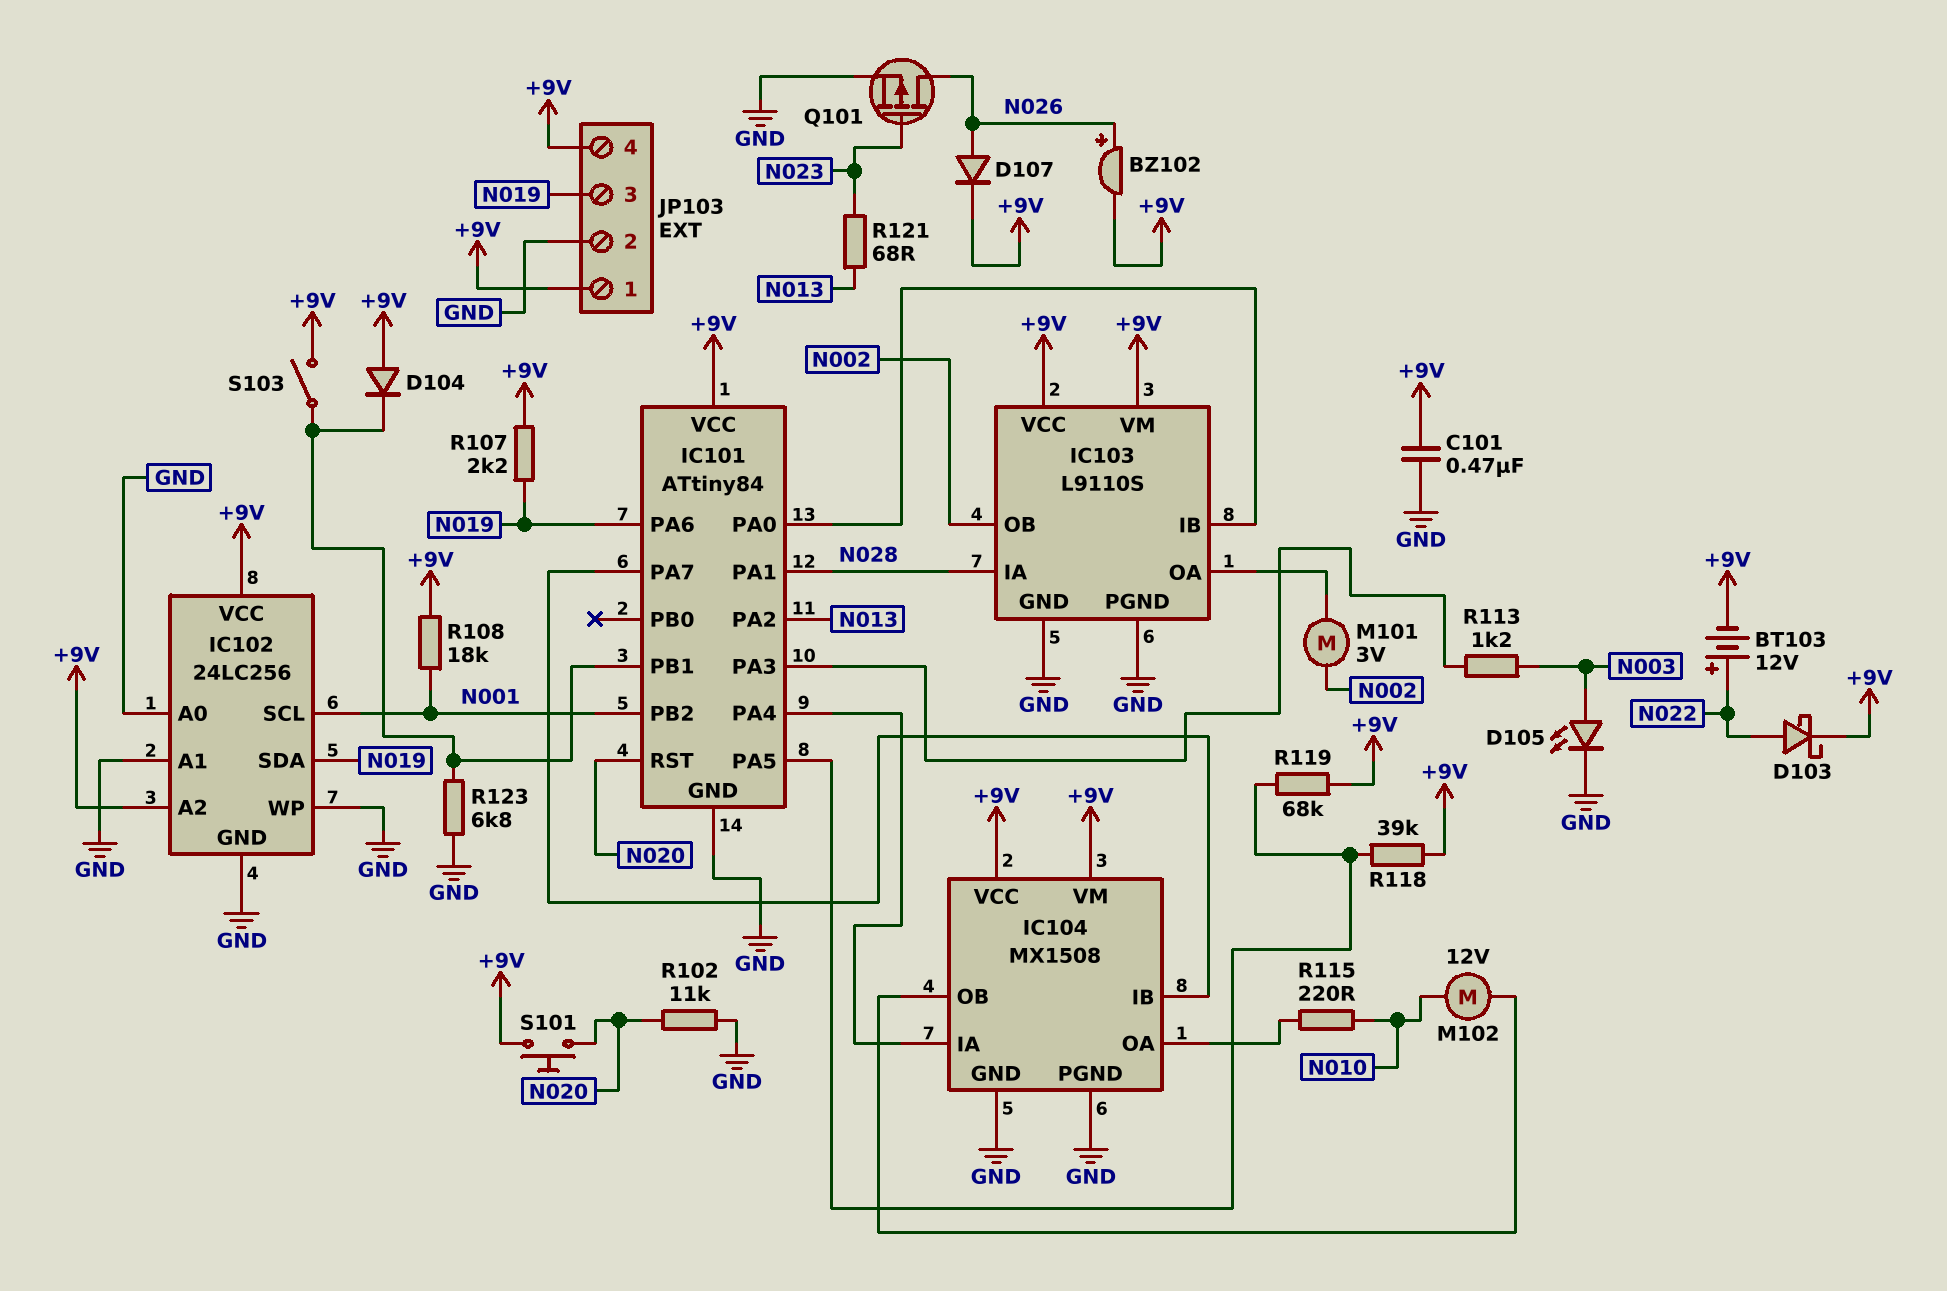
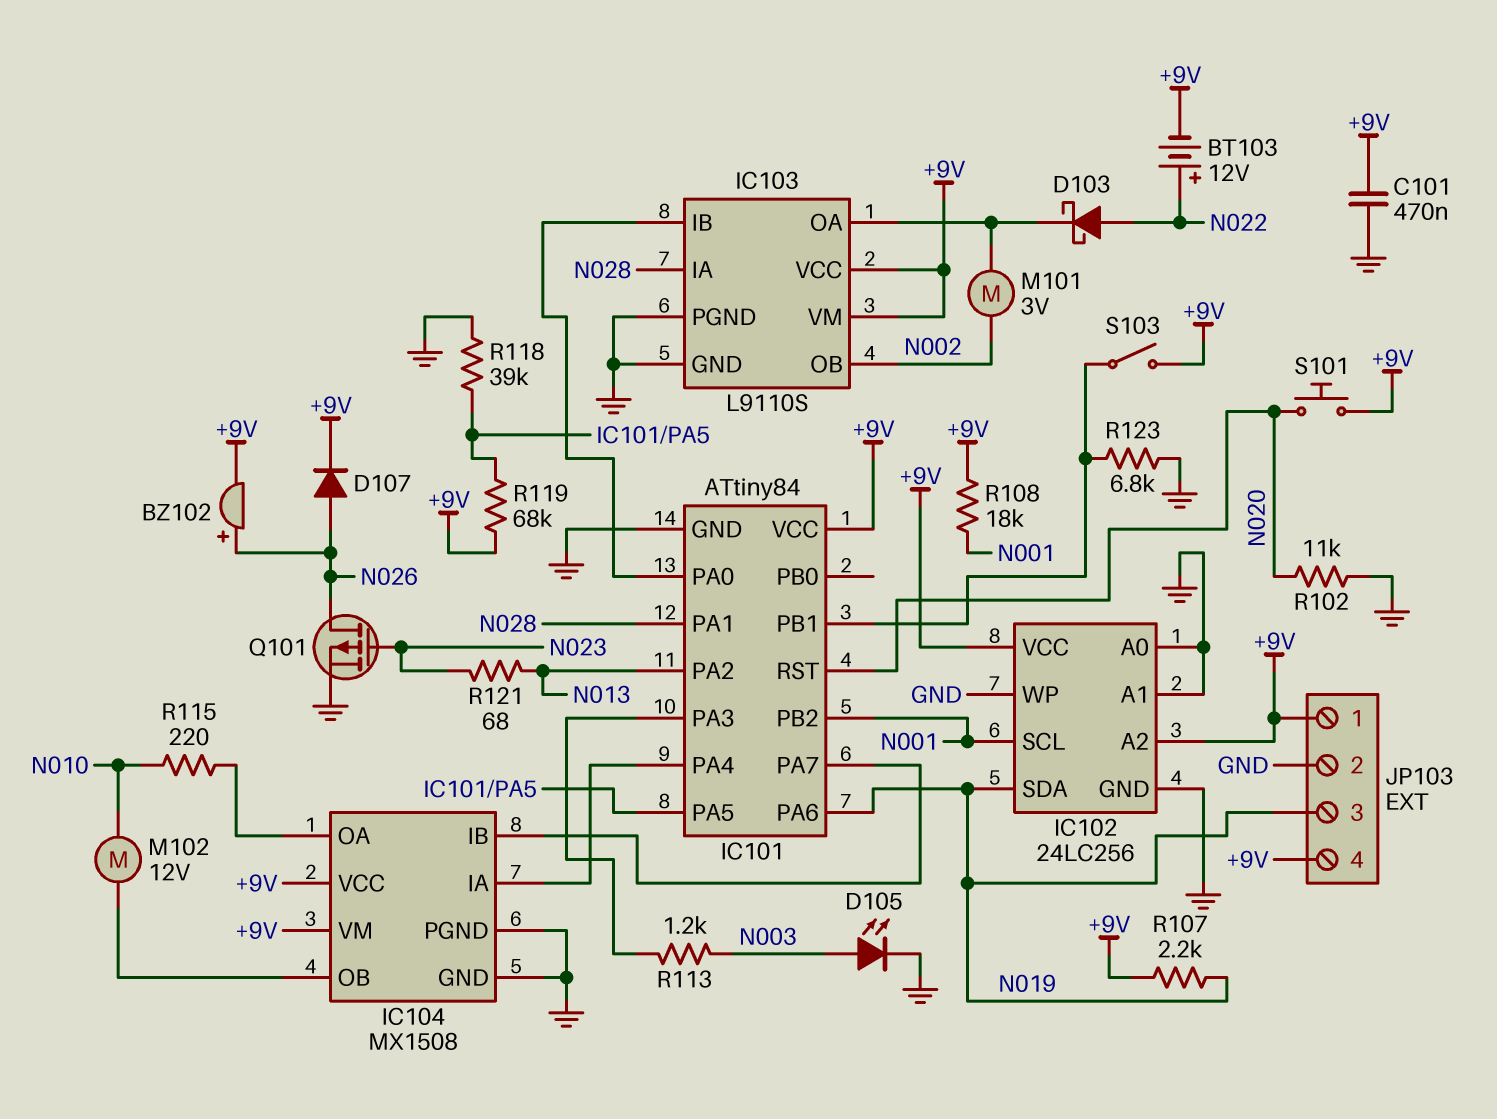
D103: schottky (A N022, K +9V) -> schottky (A N022, K IC103/OA)
D104: diode (A +9V, K IC101/PB1) -> none
R118: 39k (+9V, IC101/PA5) -> 39k (GND, IC101/PA5)

